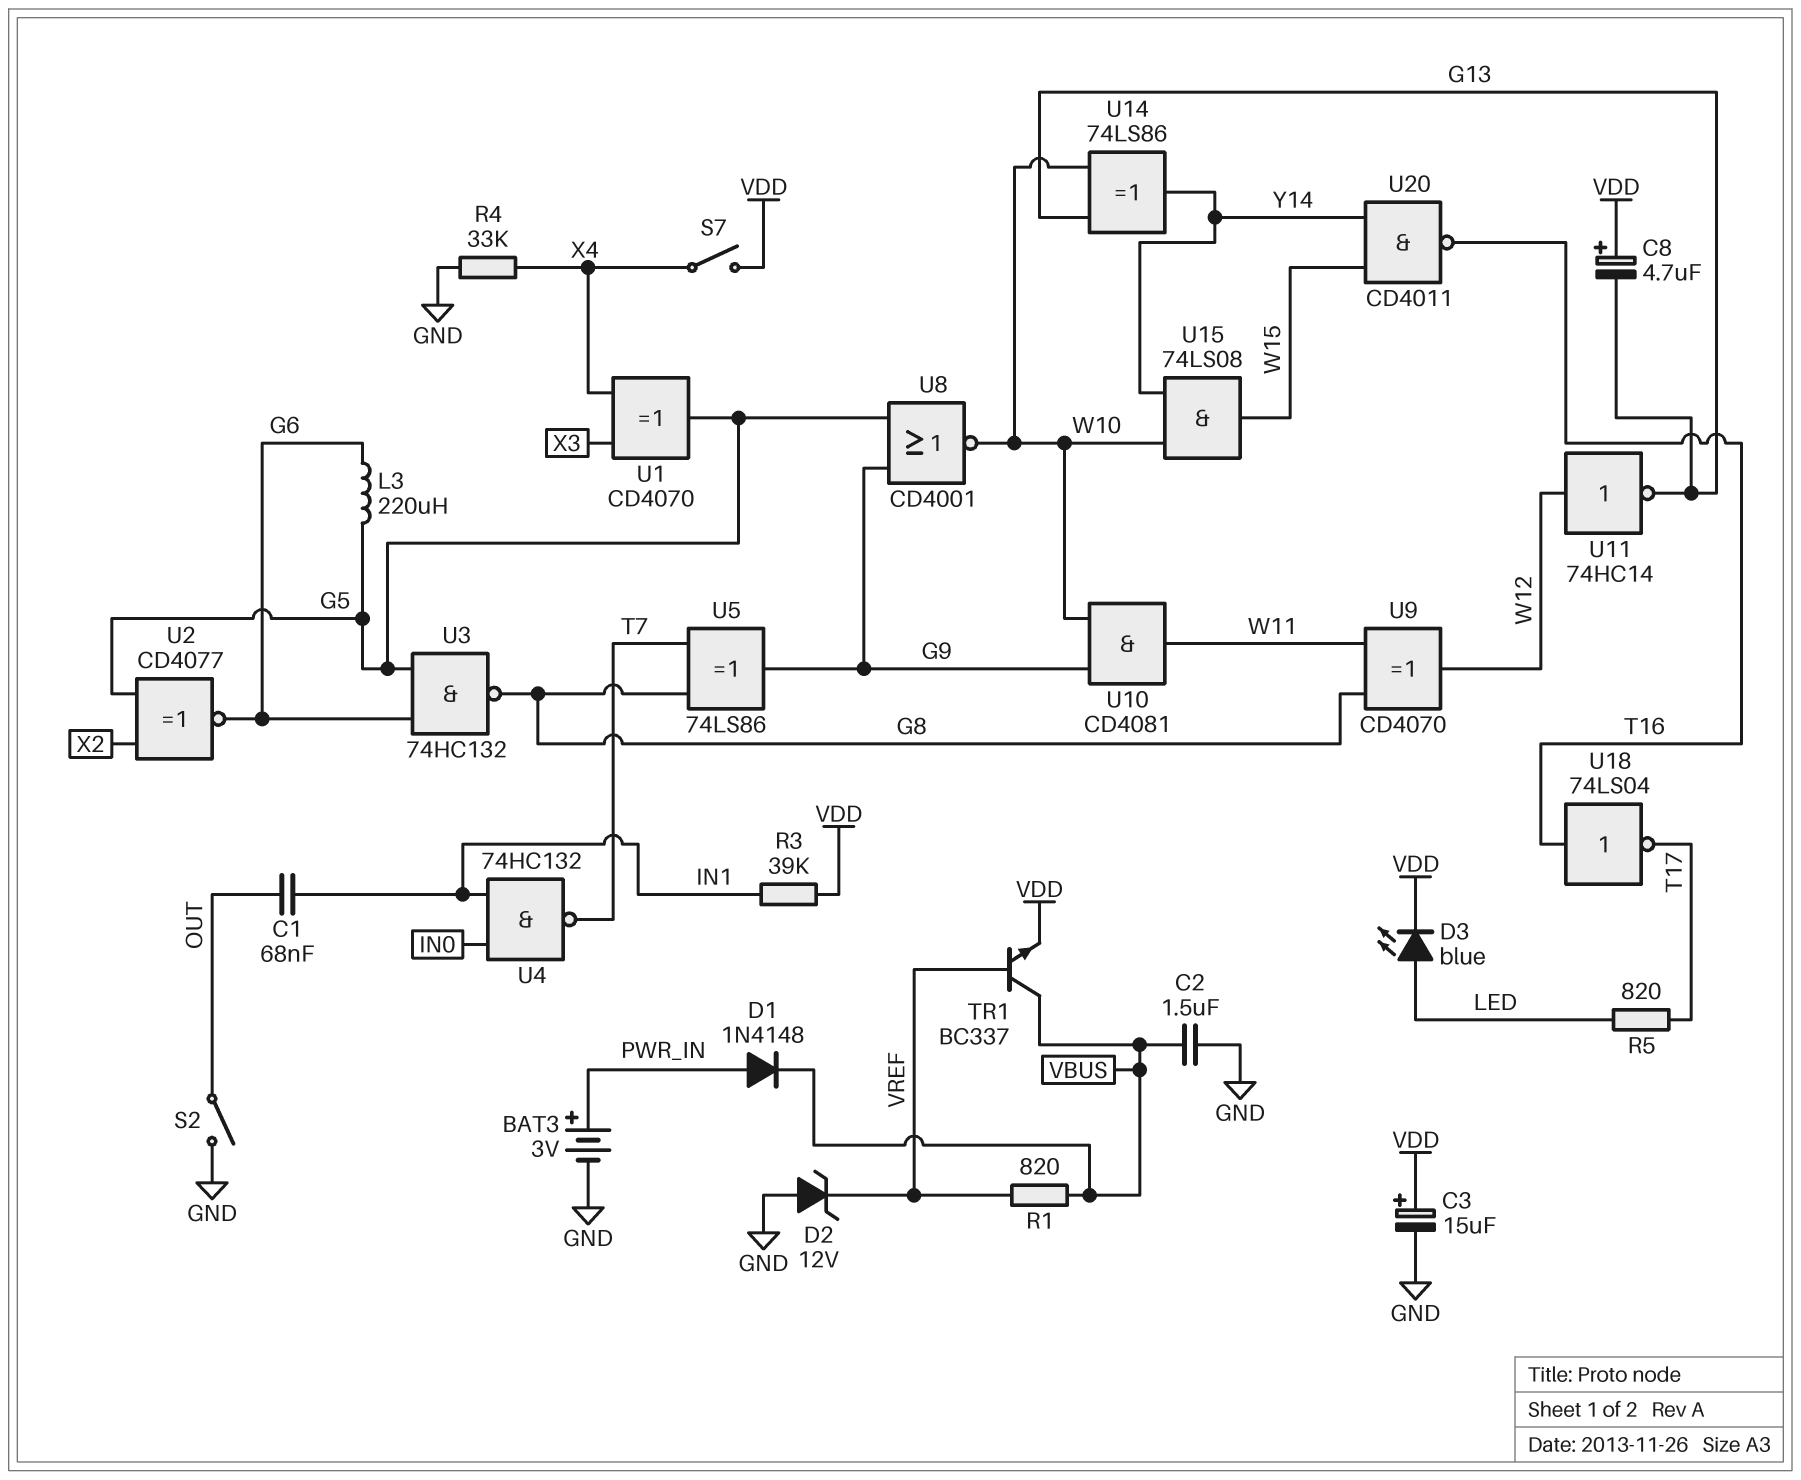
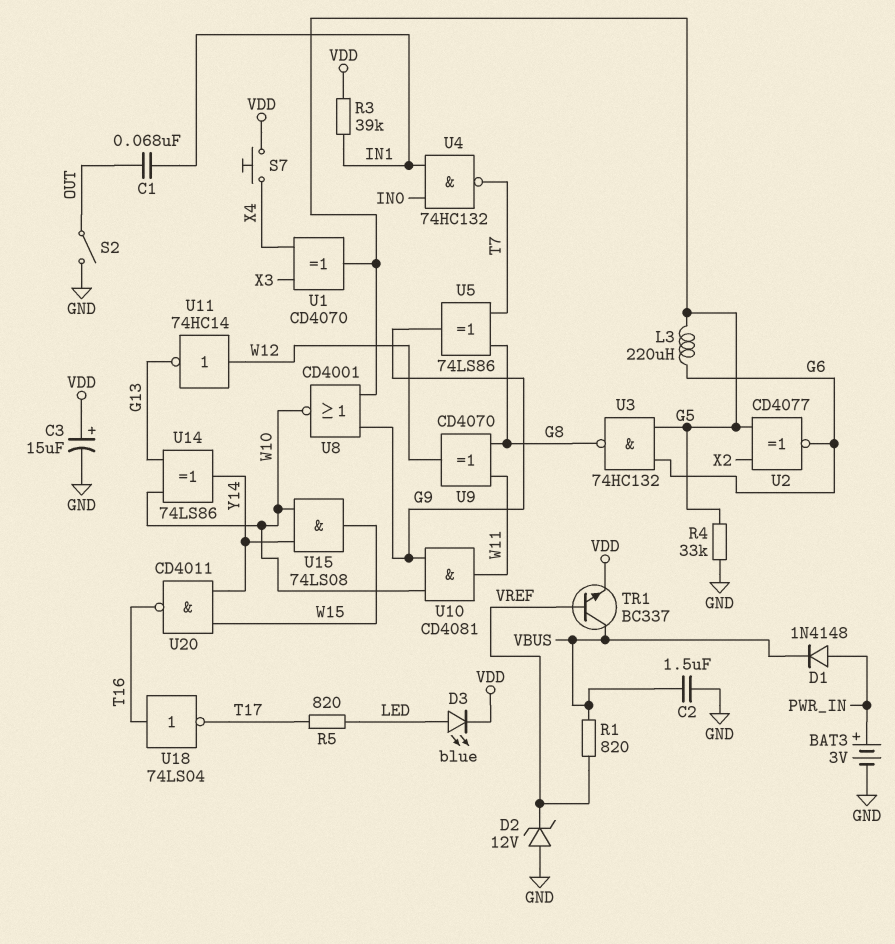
C8: 4.7uF (plus VDD, minus G13) -> none
R4: 33k (GND, X4) -> 33k (G5, GND)
S7: switch (VDD, X4) -> button (VDD, X4)

